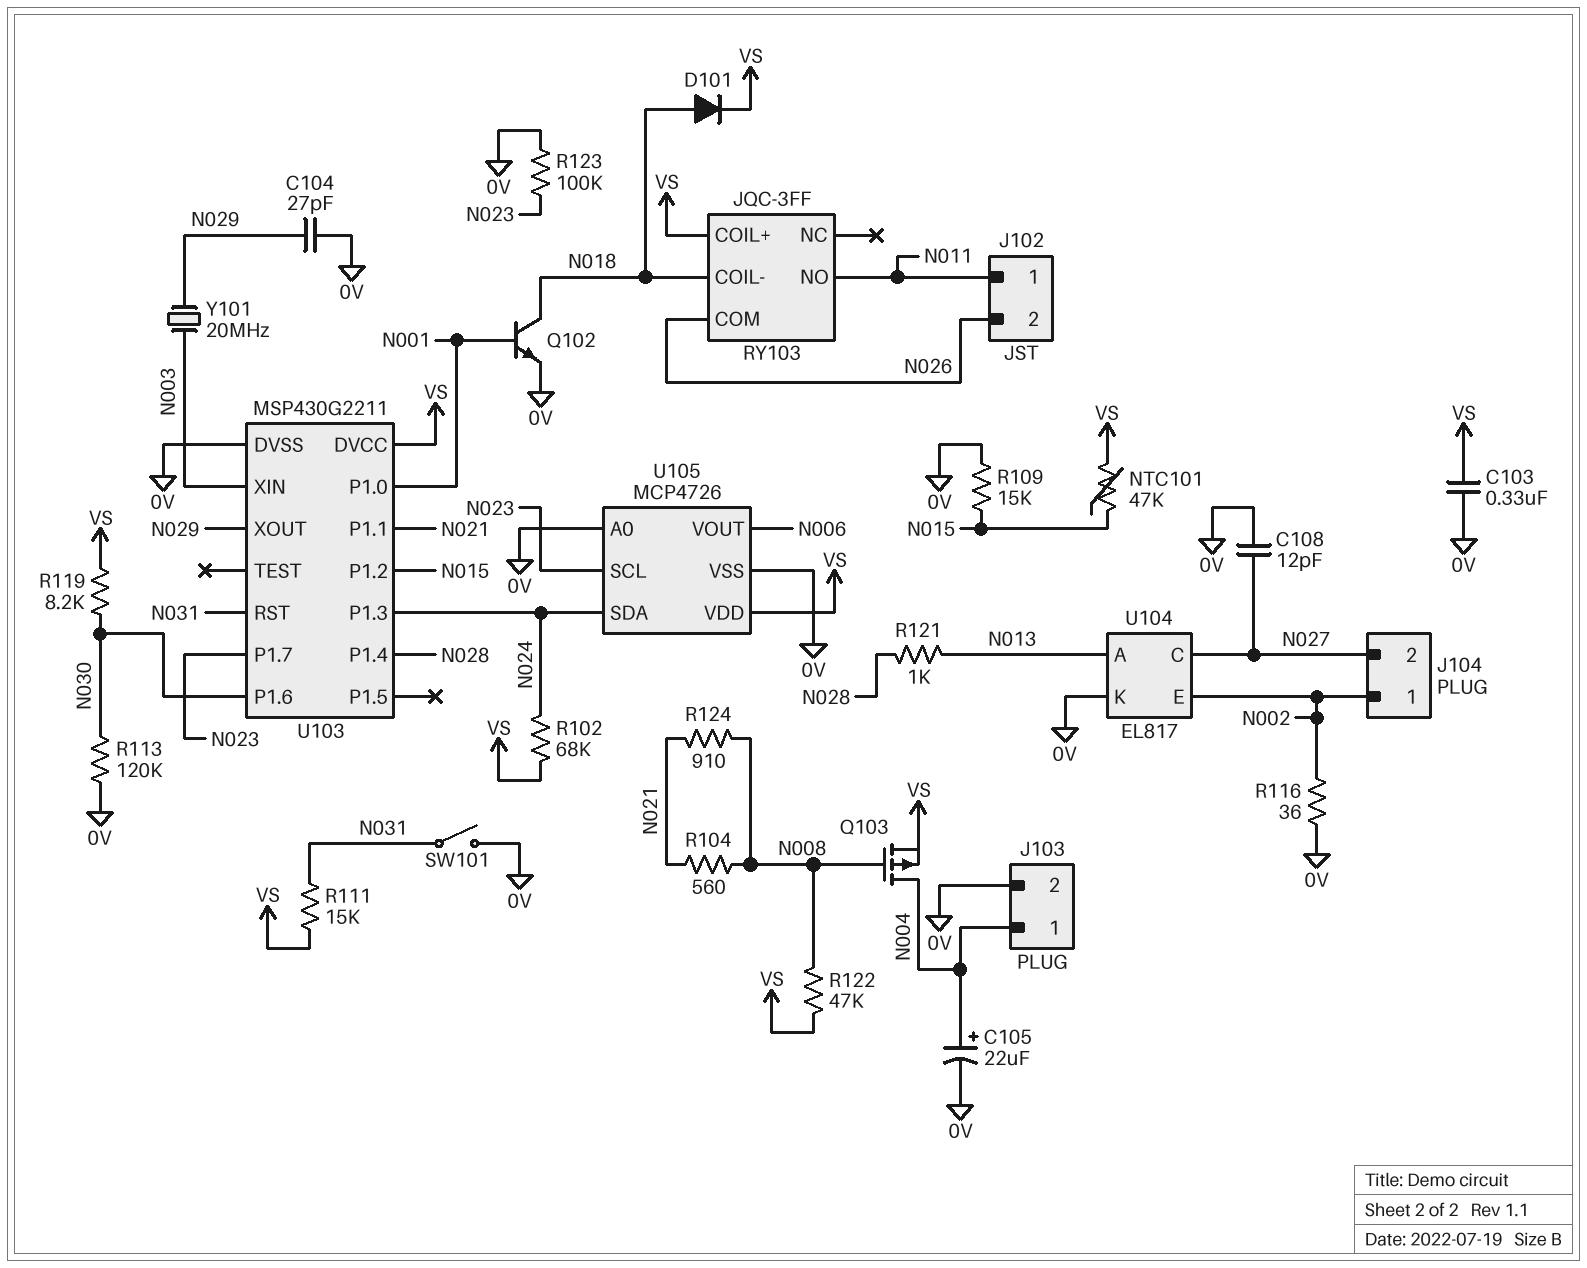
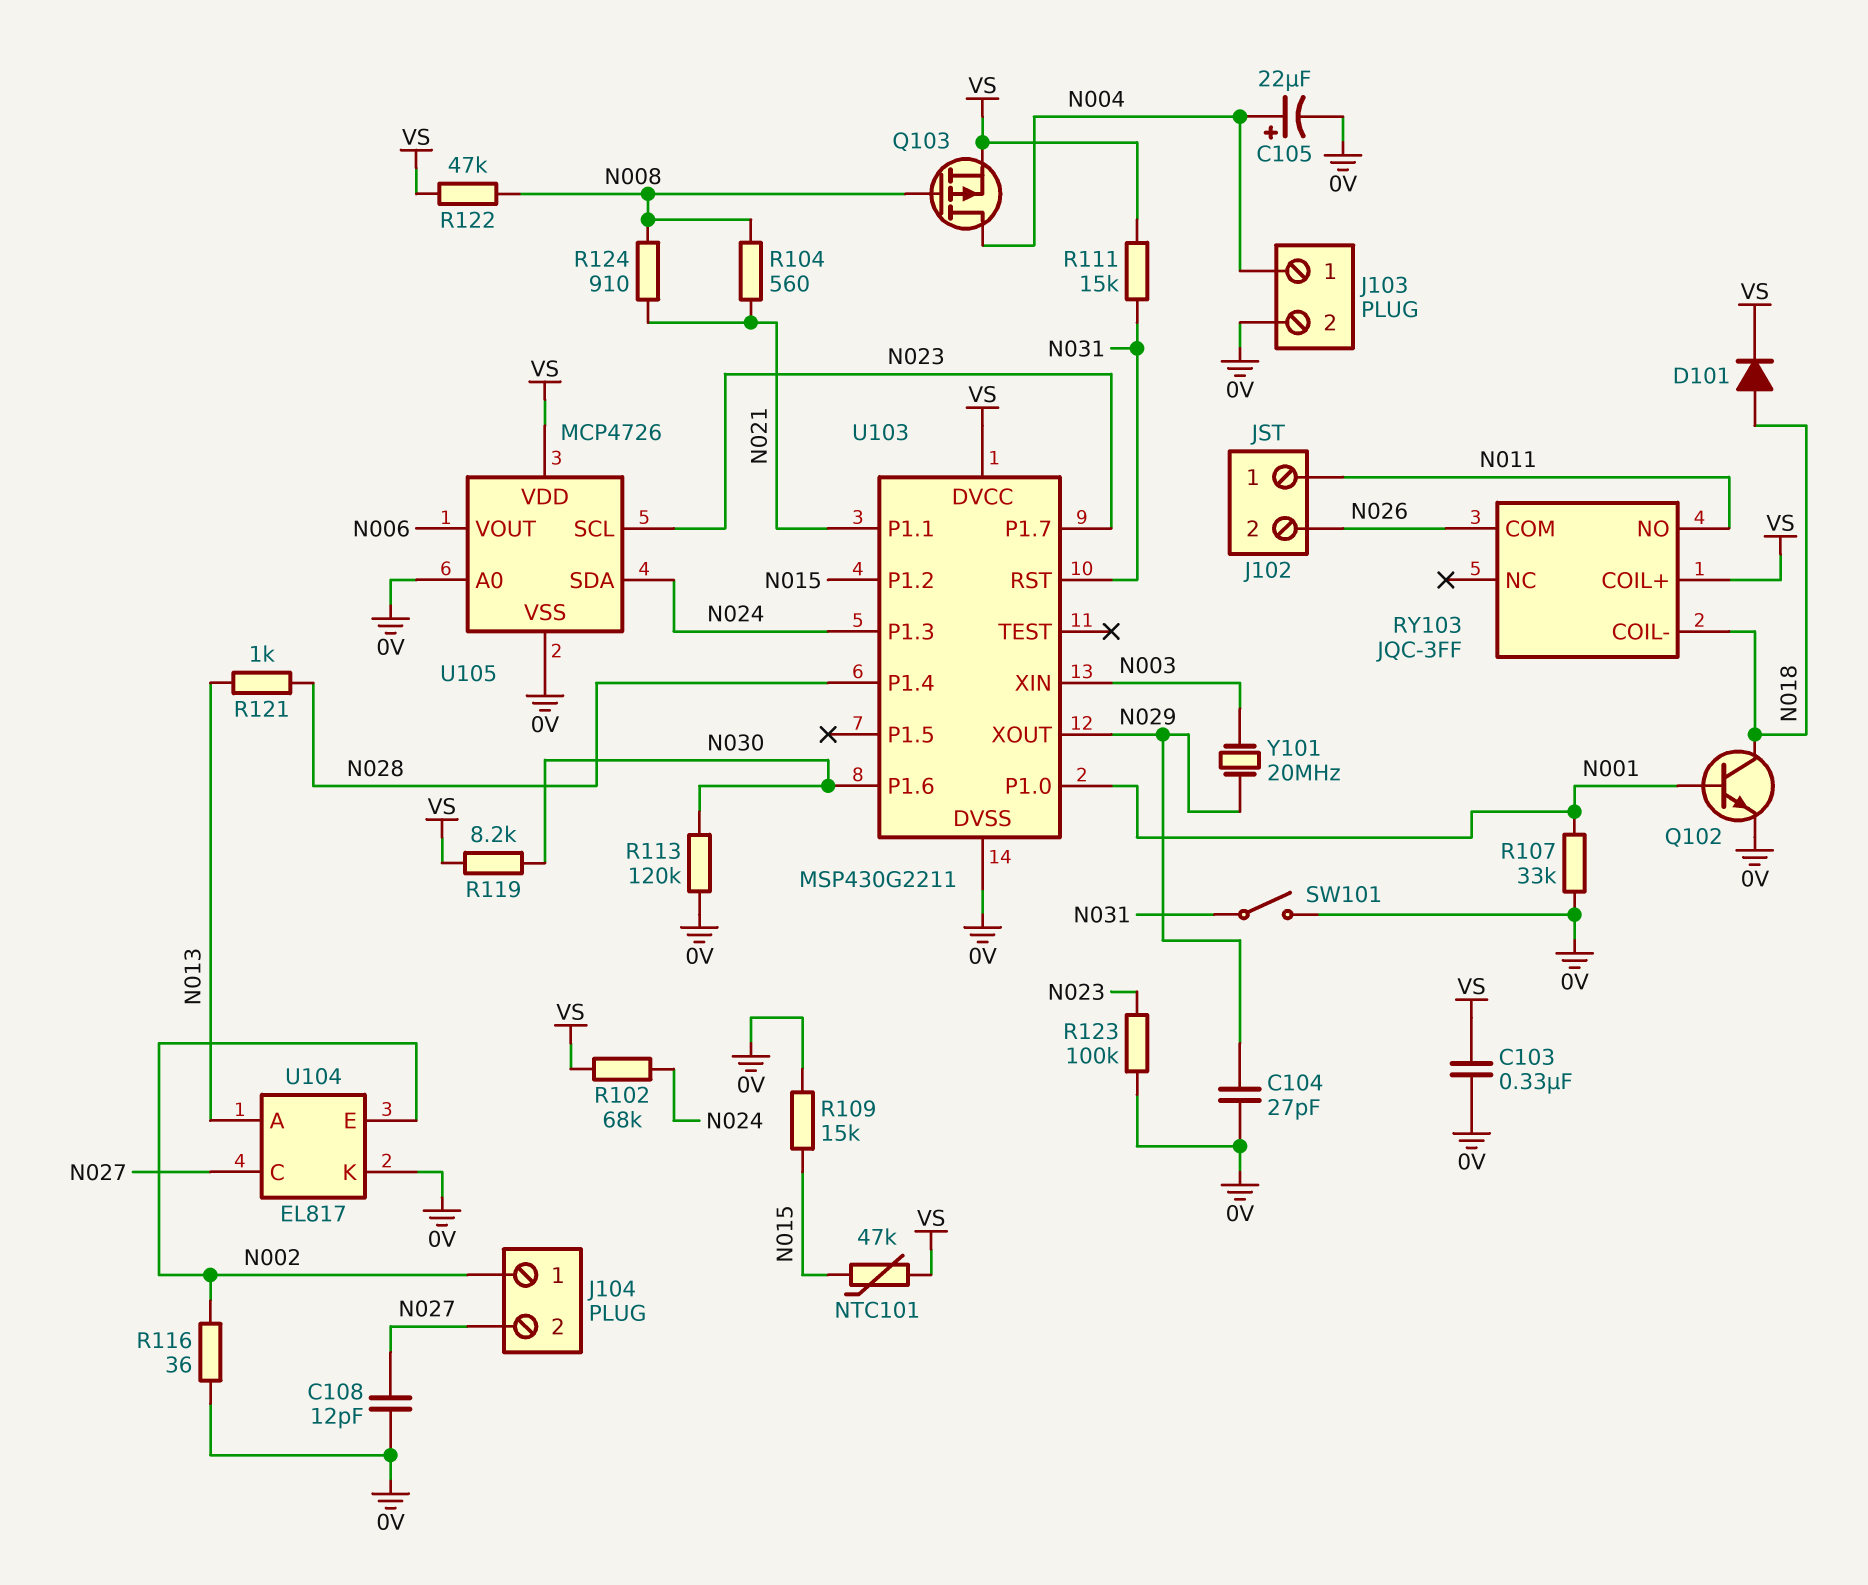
R107: none -> 33k (0V, N001)

